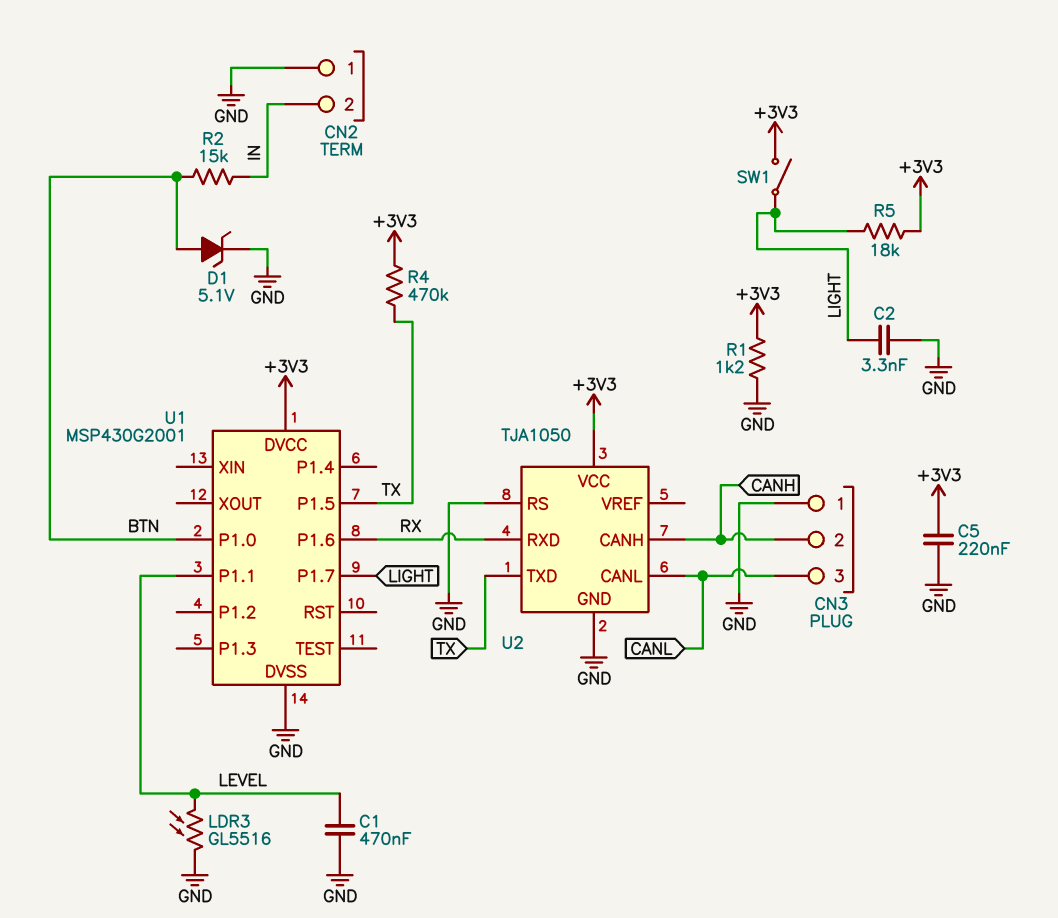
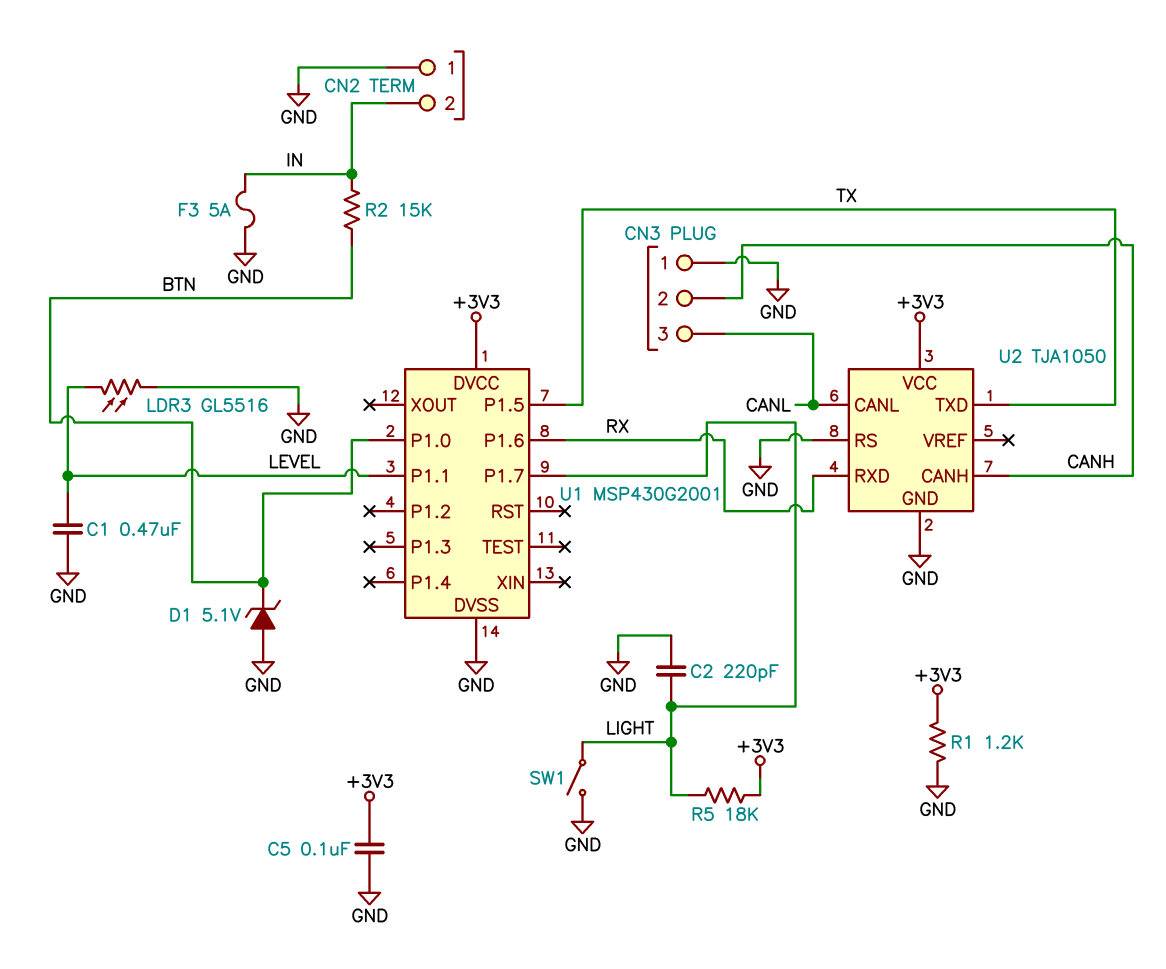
C2: 3.3nF (GND, LIGHT) -> 220pF (GND, LIGHT)
C5: 220nF (+3V3, GND) -> 100nF (+3V3, GND)
D1: zener 5.1V (A BTN, K GND) -> zener 5.1V (A GND, K BTN)
F3: none -> 5A (GND, IN)
R4: 470k (+3V3, TX) -> none
SW1: switch (+3V3, LIGHT) -> switch (GND, LIGHT)

